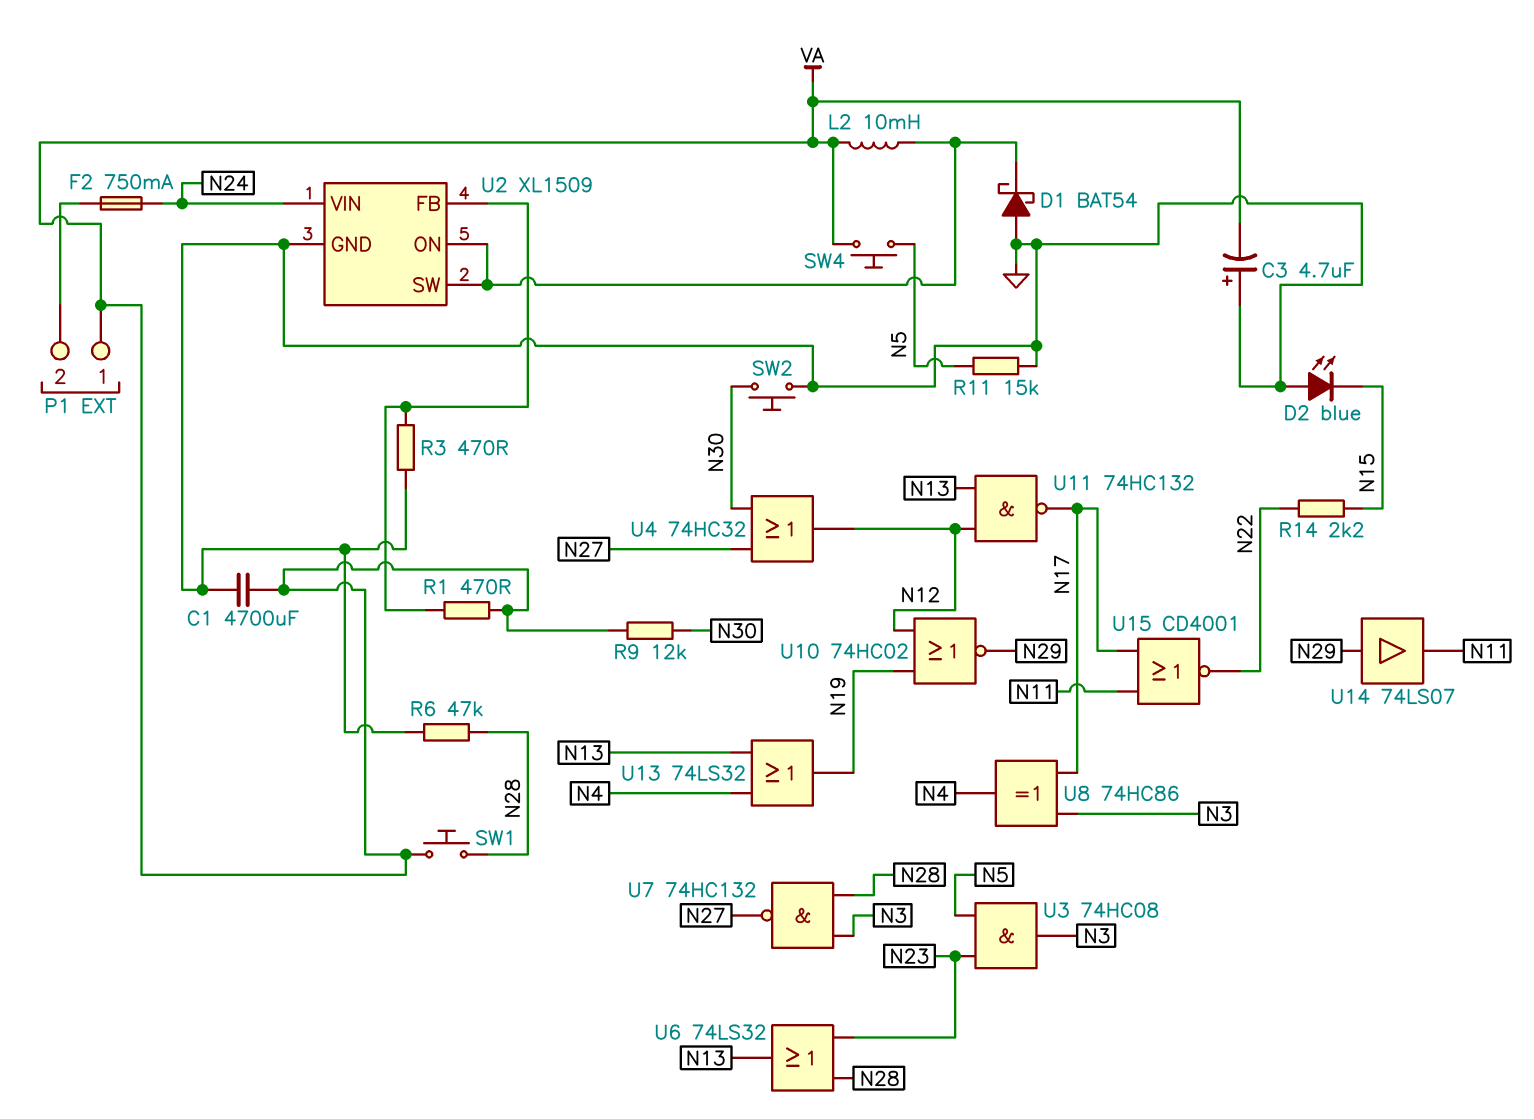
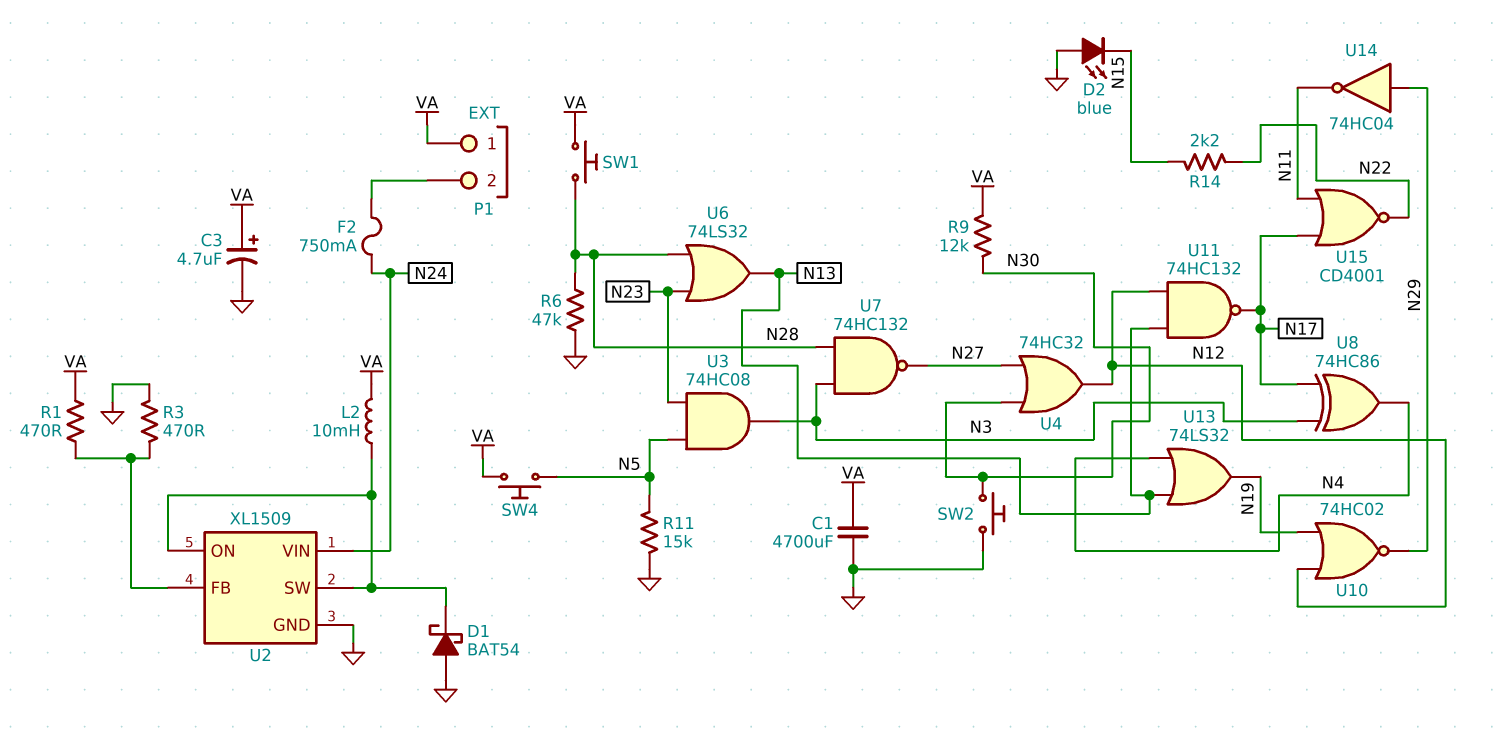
C3: 4.7uF (plus GND, minus VA) -> 4.7uF (plus VA, minus GND)
U14: buffer 74LS07 (in N29, out N11) -> NOT 74HC04 (in N29, out N11)

